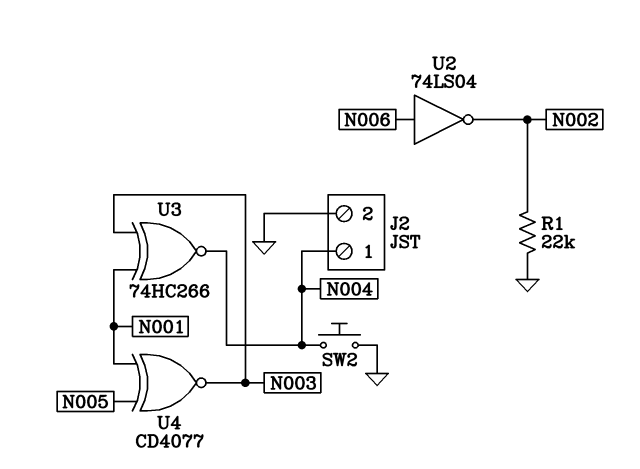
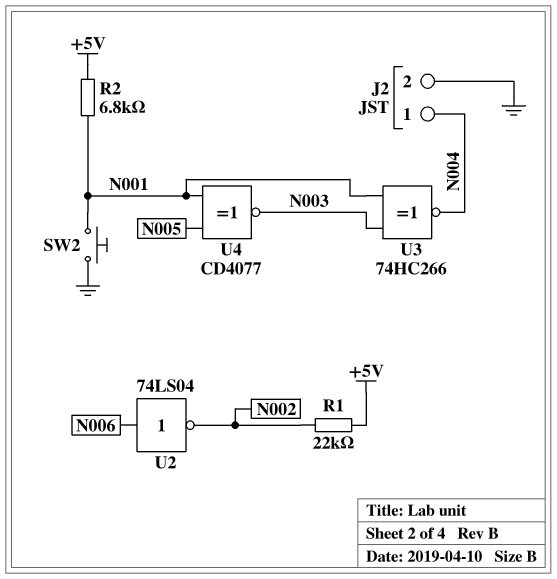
R1: 22k (GND, N002) -> 22k (+5V, N002)
R2: none -> 6.8k (+5V, N001)
SW2: button (GND, N004) -> button (GND, N001)

